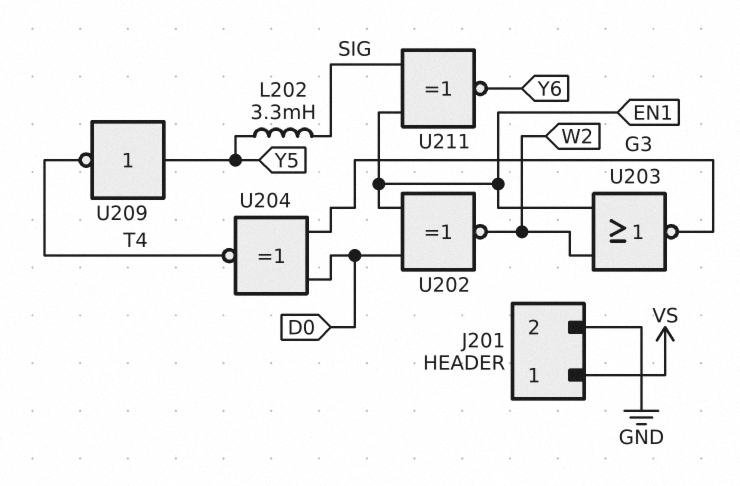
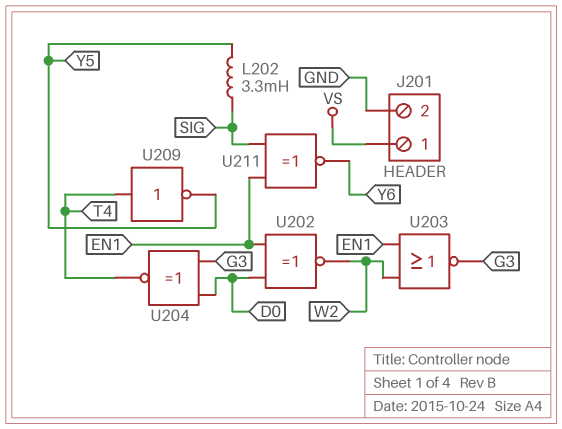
U209: NOT (in Y5, out T4) -> NOT (in T4, out Y5)

